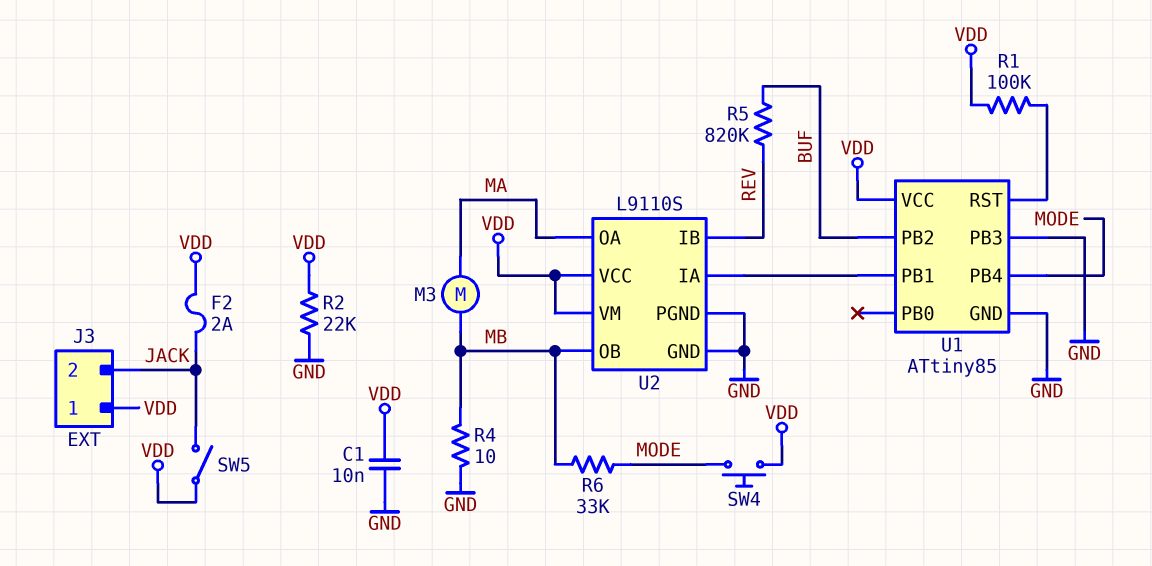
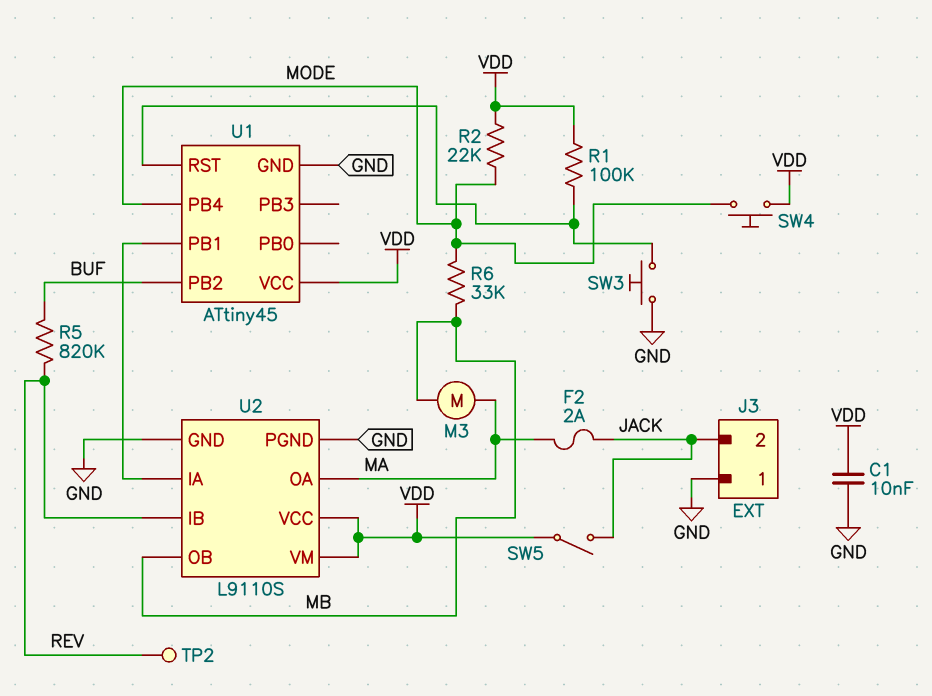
F2: 2A (JACK, VDD) -> 2A (JACK, MA)
J3 pin 1: VDD -> GND
R2: 22k (GND, VDD) -> 22k (MODE, VDD)
R4: 10 (GND, MB) -> none
SW3: none -> button (GND, U1/RST)
TP2: none -> test point (REV)
U1: ATtiny85 -> ATtiny45
U1 pin PB3: GND -> none

